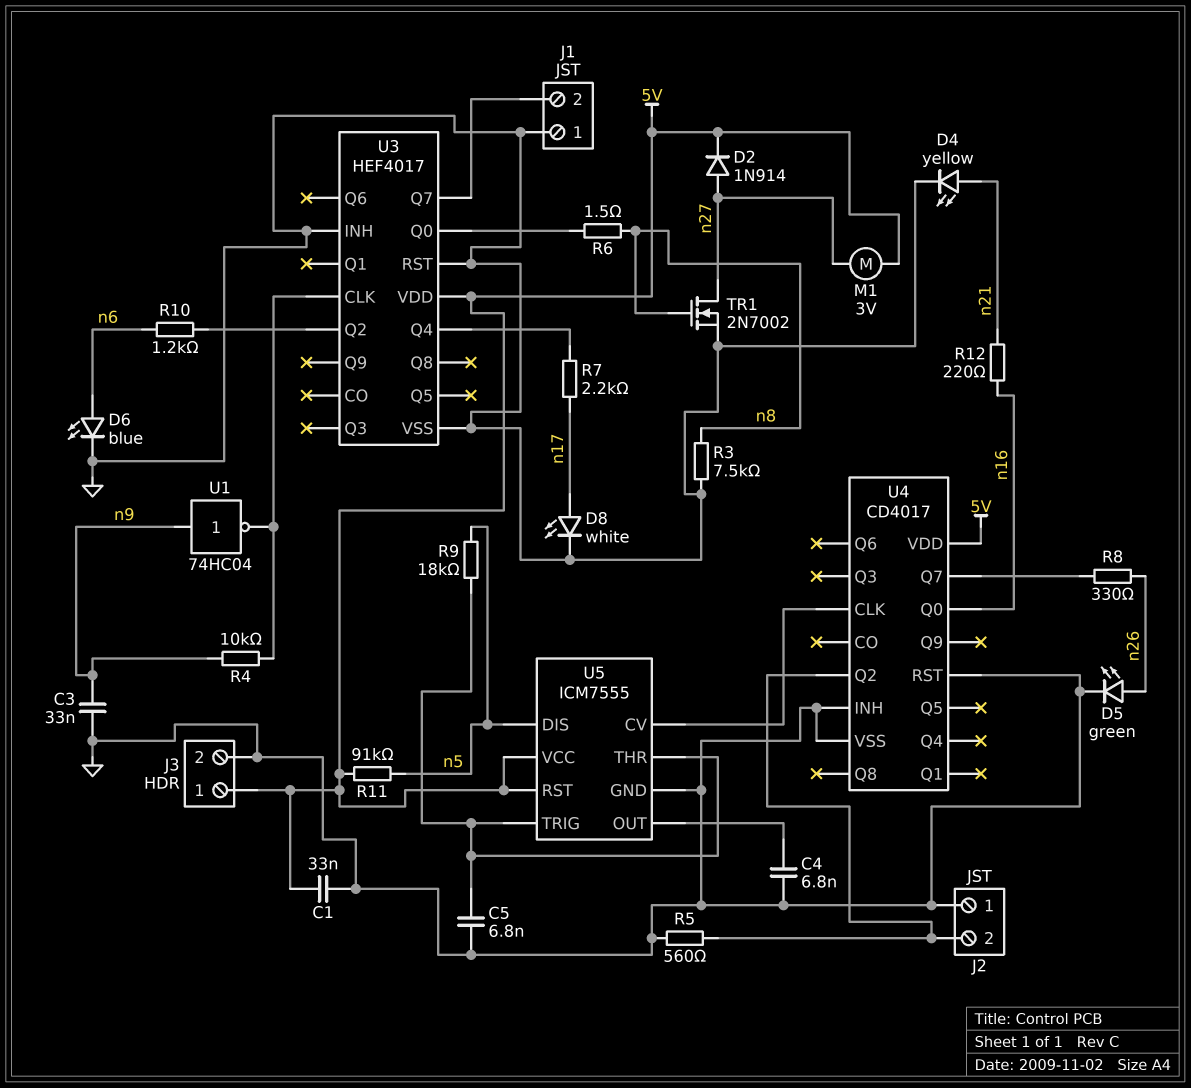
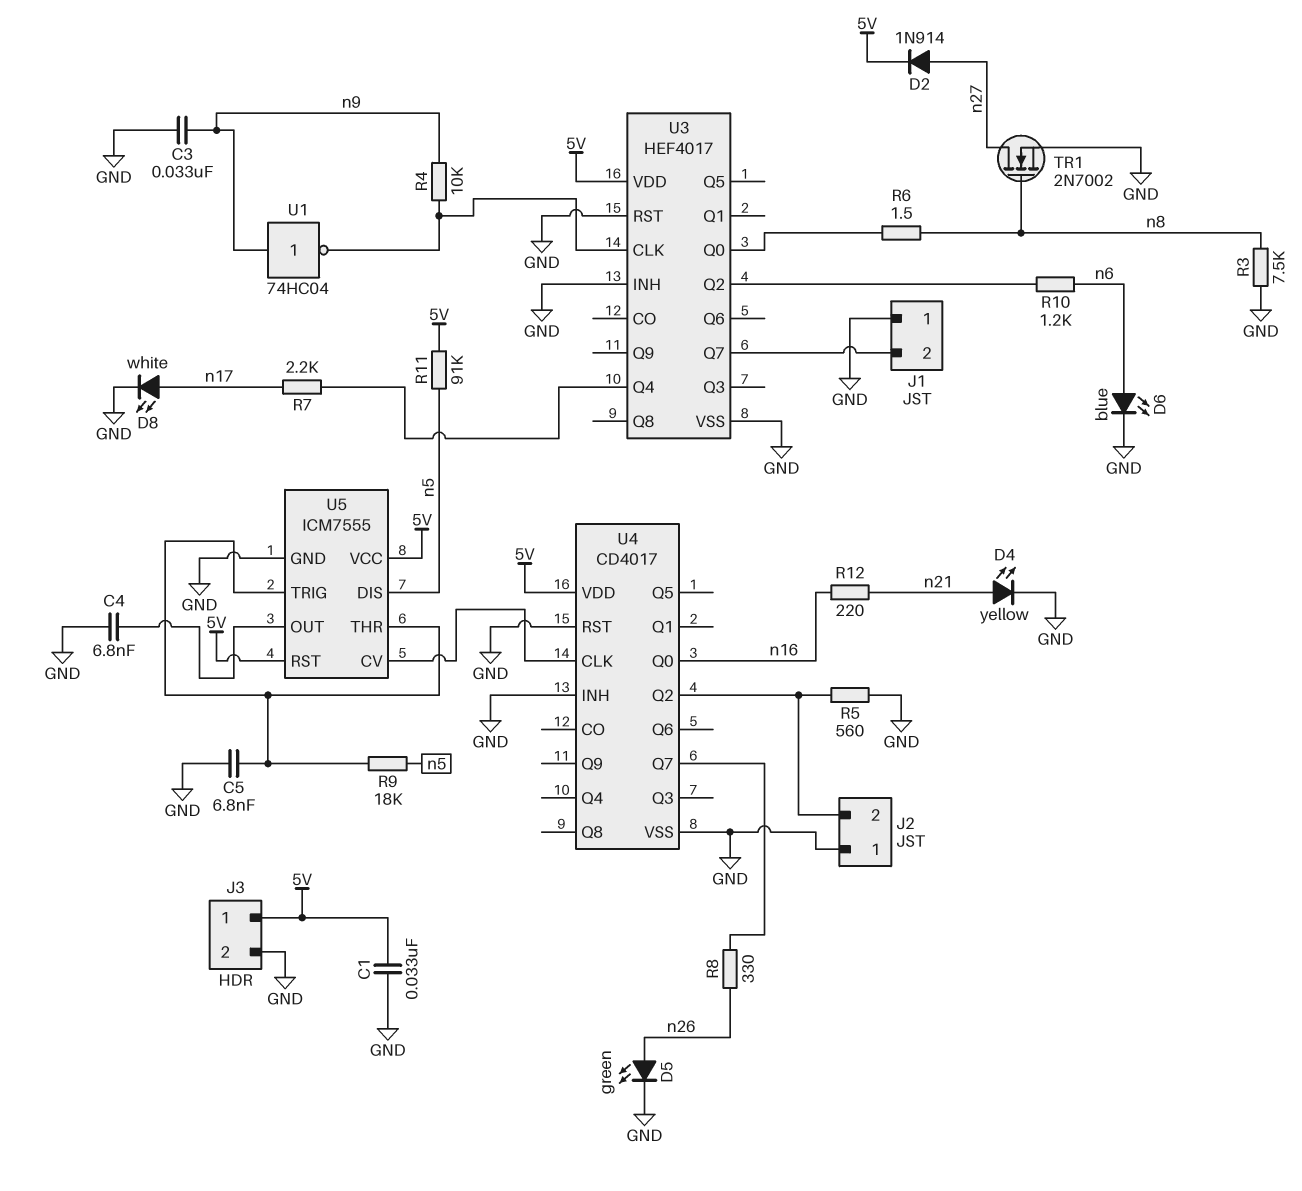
M1: motor 3V (5V, n27) -> none

